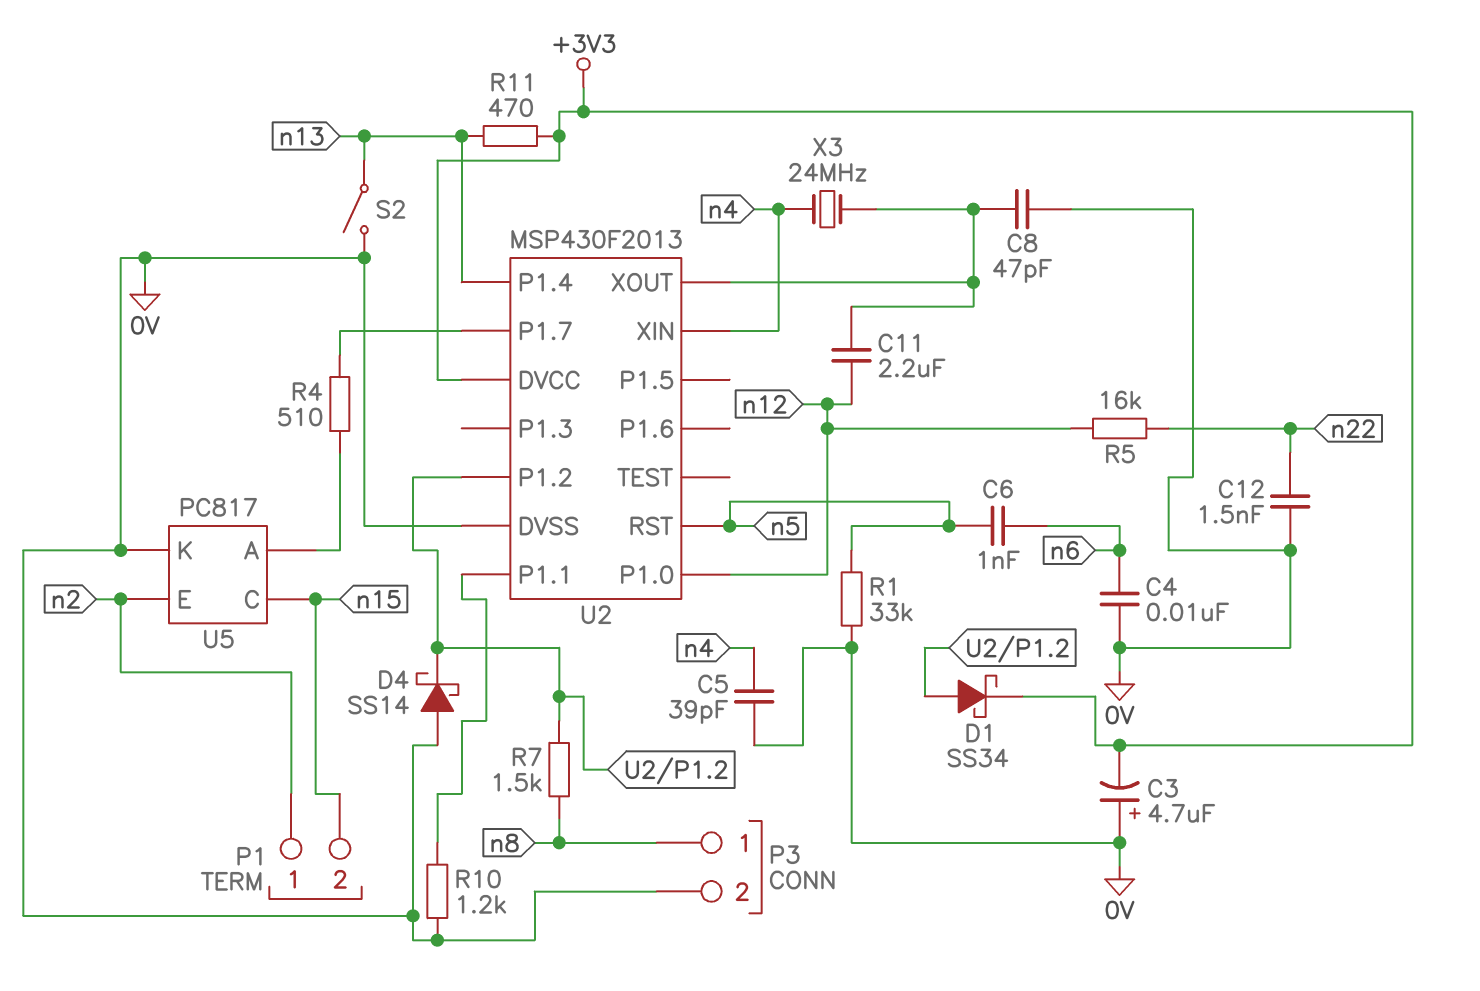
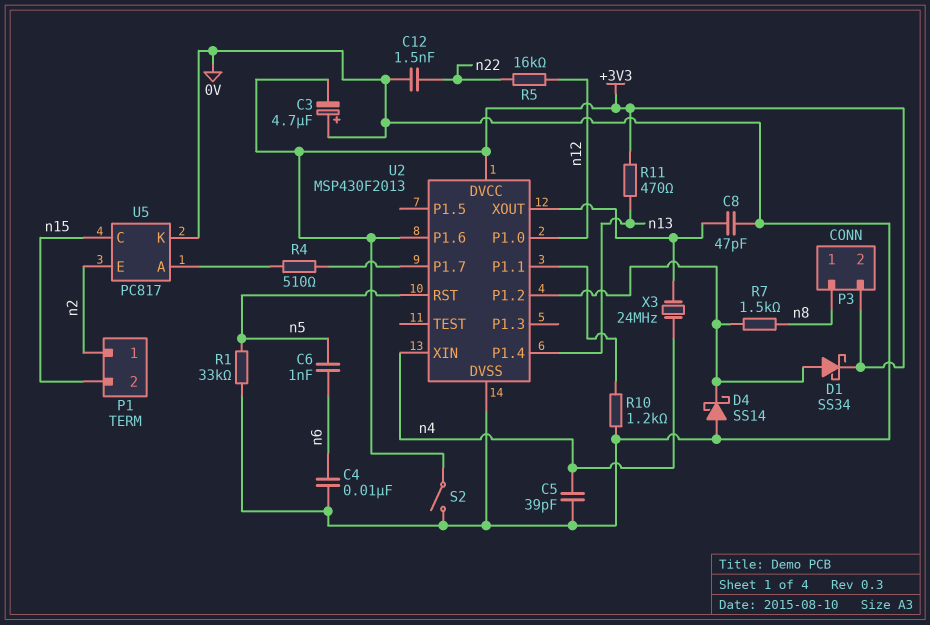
C11: 2.2uF (U2/XOUT, n12) -> none
P3 pin 2: 0V -> +3V3
S2: switch (0V, n13) -> switch (+3V3, 0V)
U2 pin P1.6: none -> +3V3

